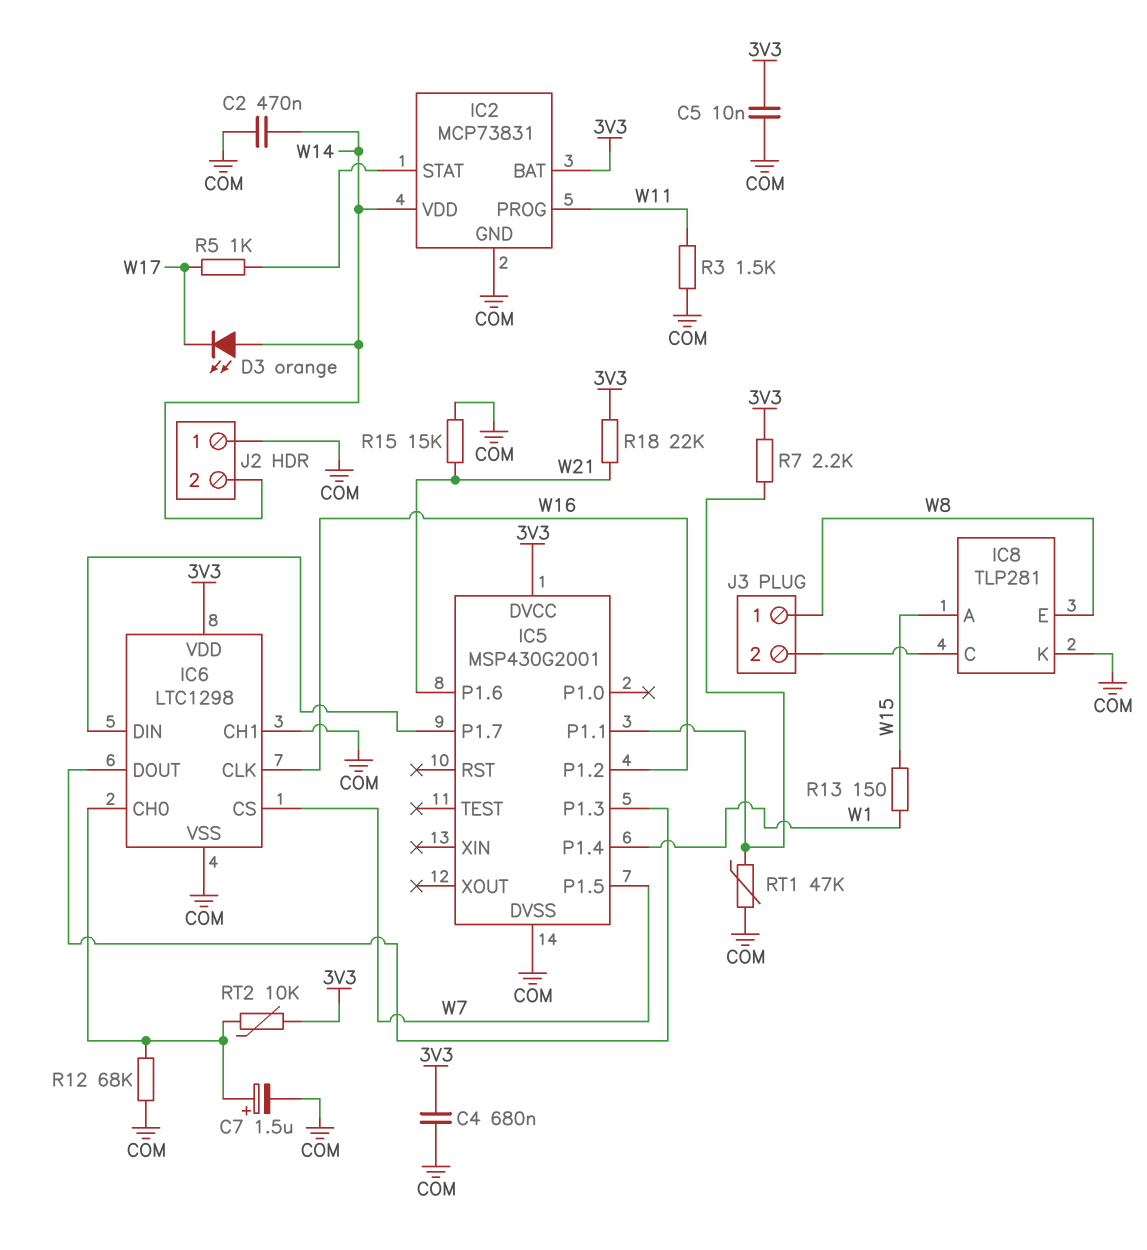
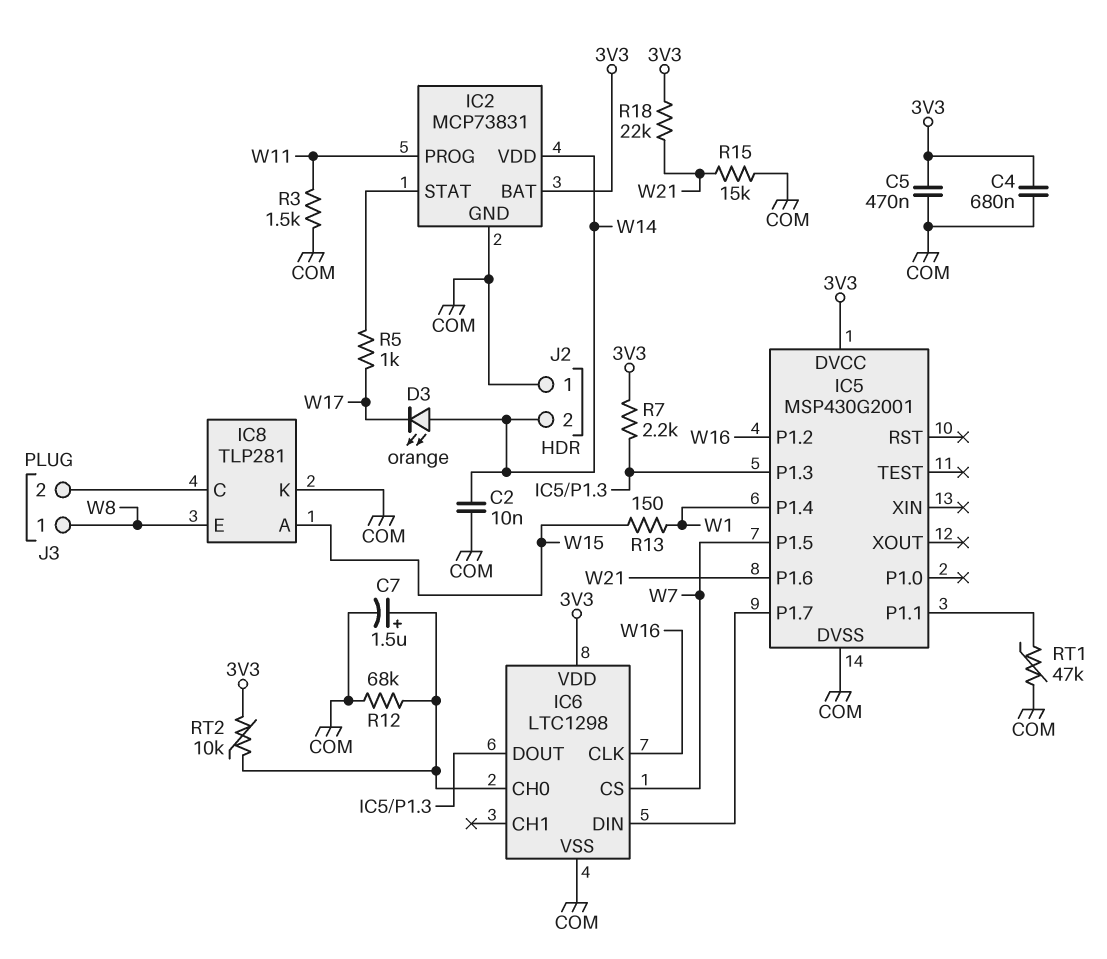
C2: 470nF (COM, W14) -> 10nF (COM, W14)
C5: 10nF (3V3, COM) -> 470nF (3V3, COM)
IC6 pin CH1: COM -> none
R7: 2.2k (3V3, IC5/P1.1) -> 2.2k (3V3, IC5/P1.3)

